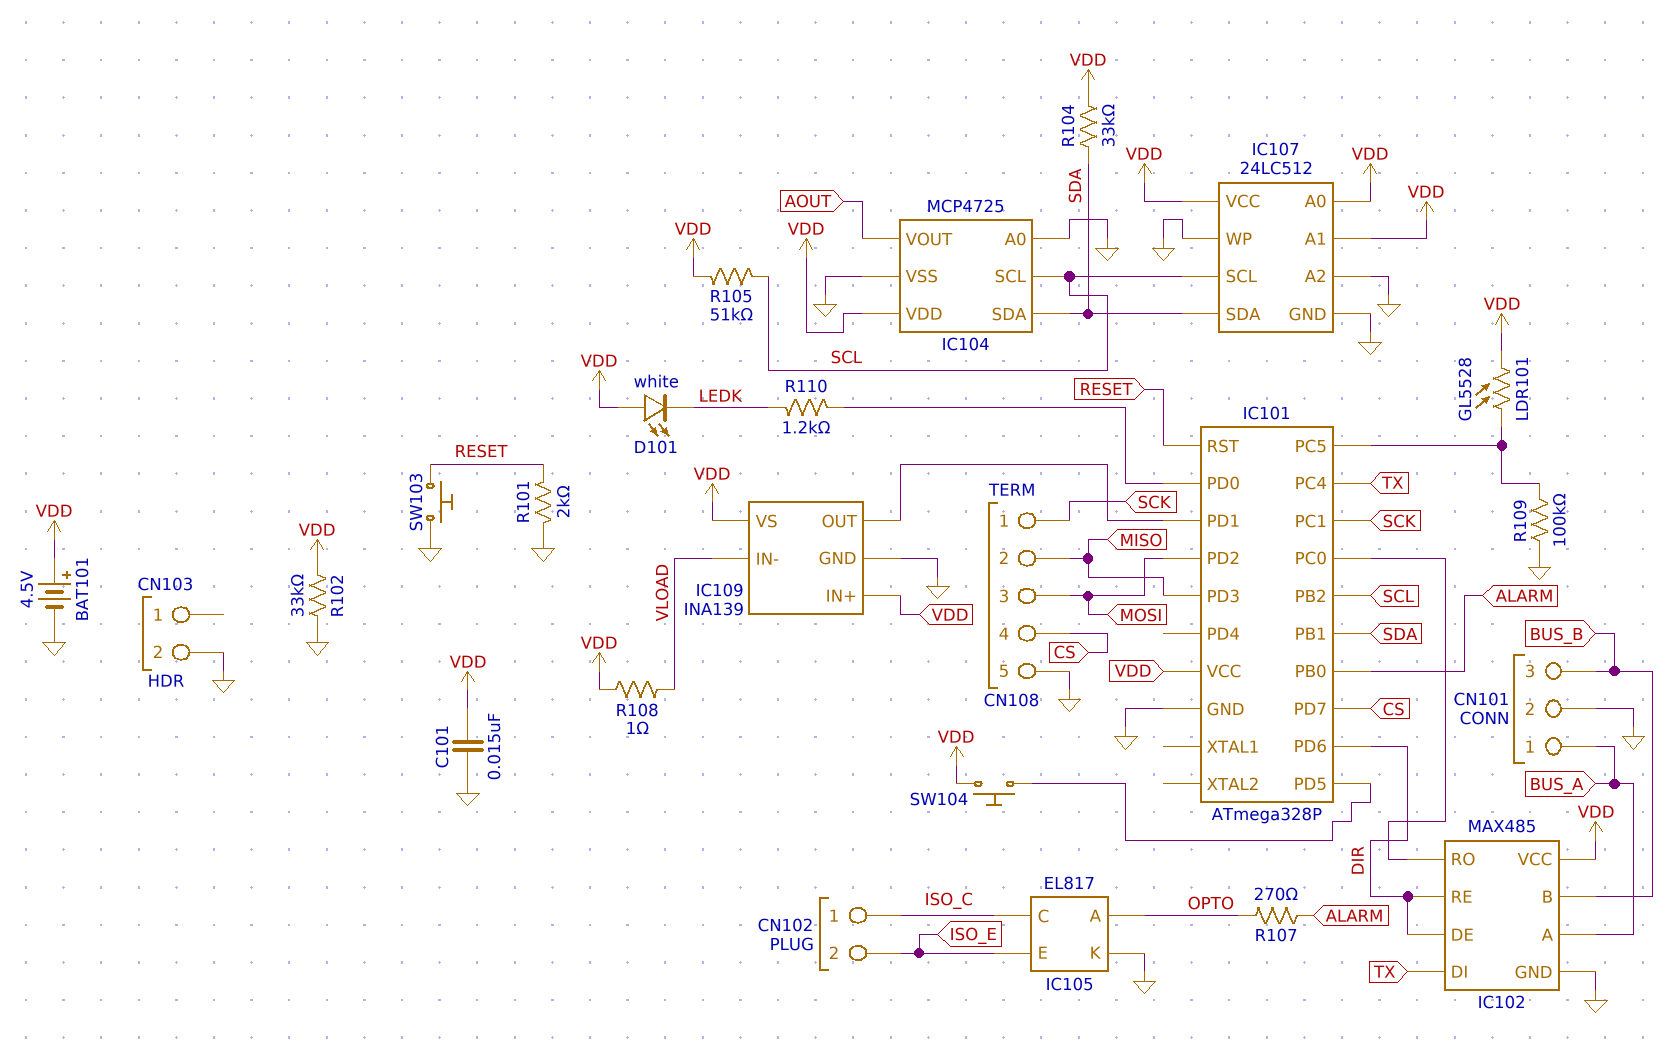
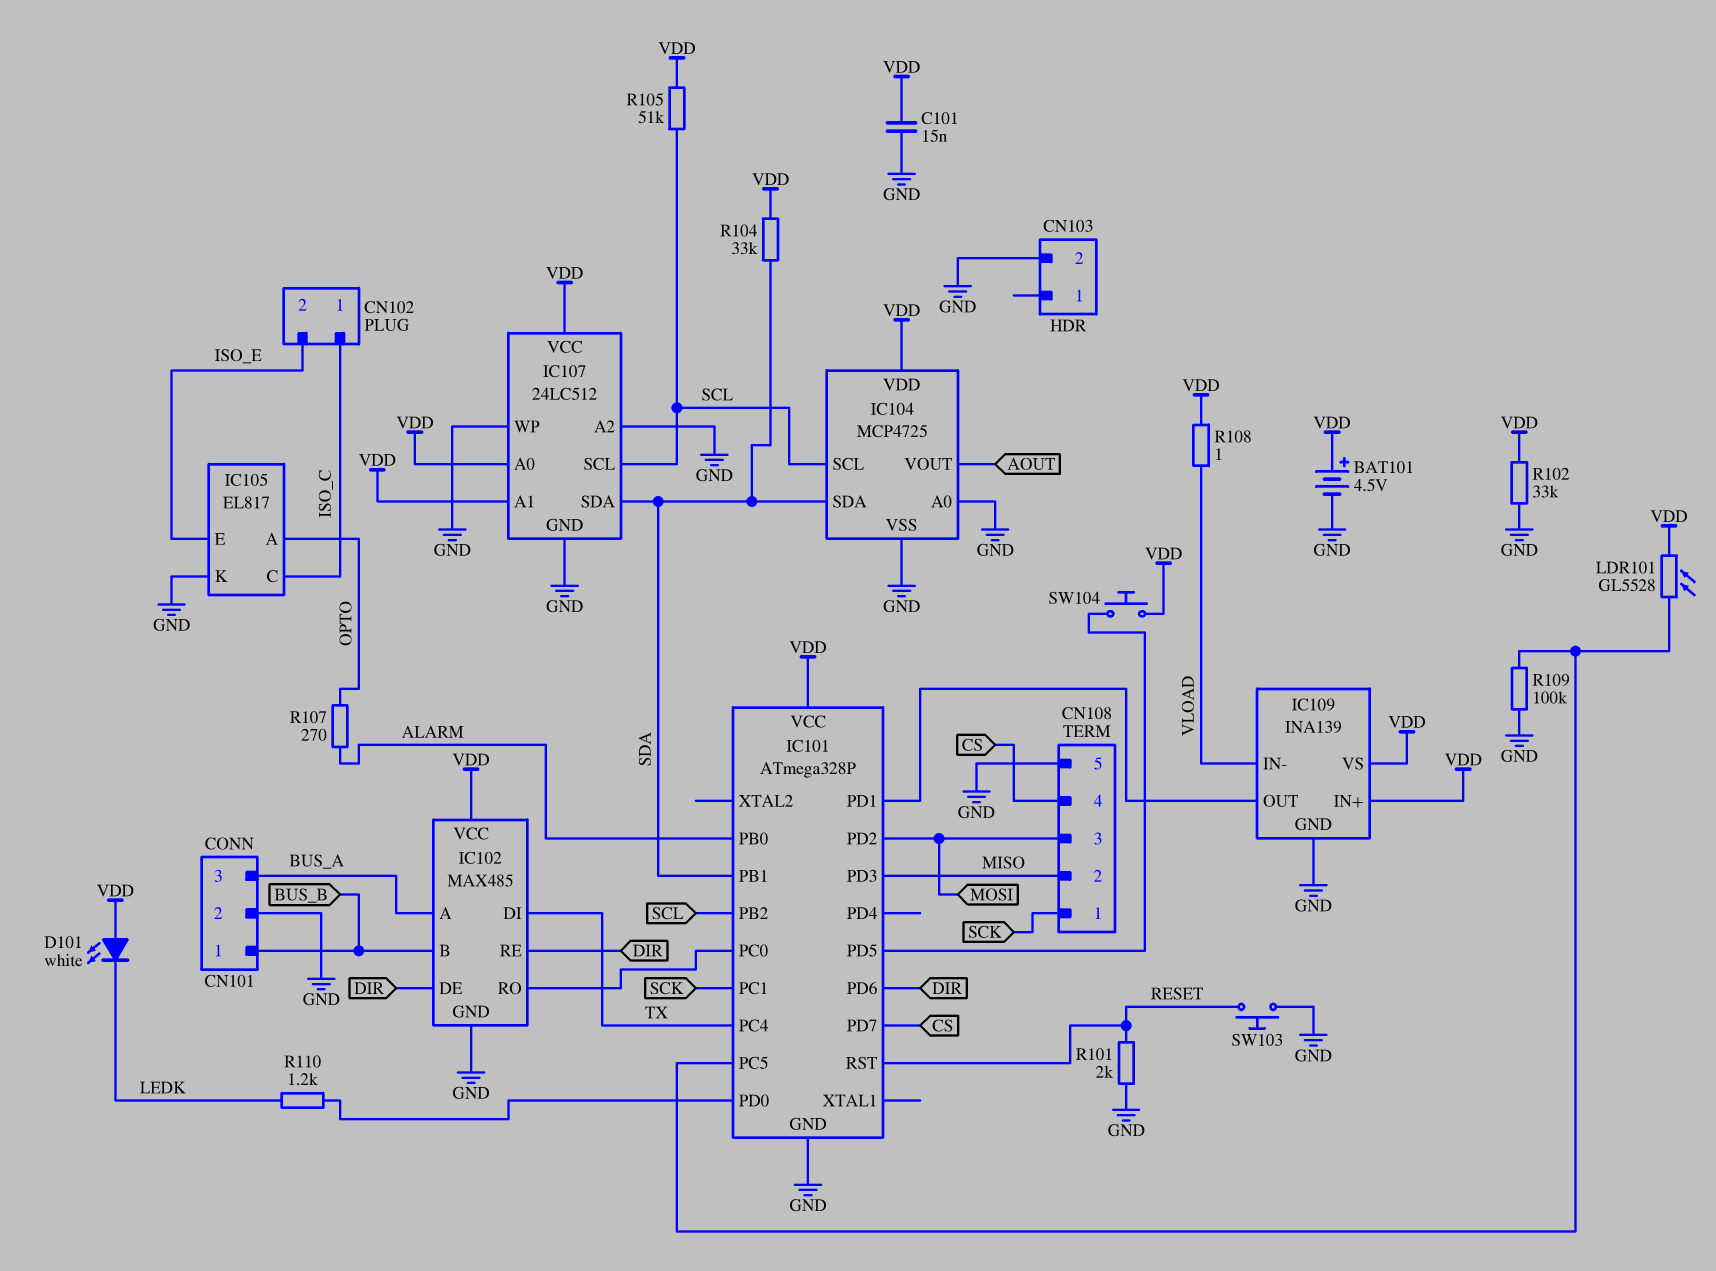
CN101 pin 1: BUS_A -> BUS_B
CN101 pin 3: BUS_B -> BUS_A

